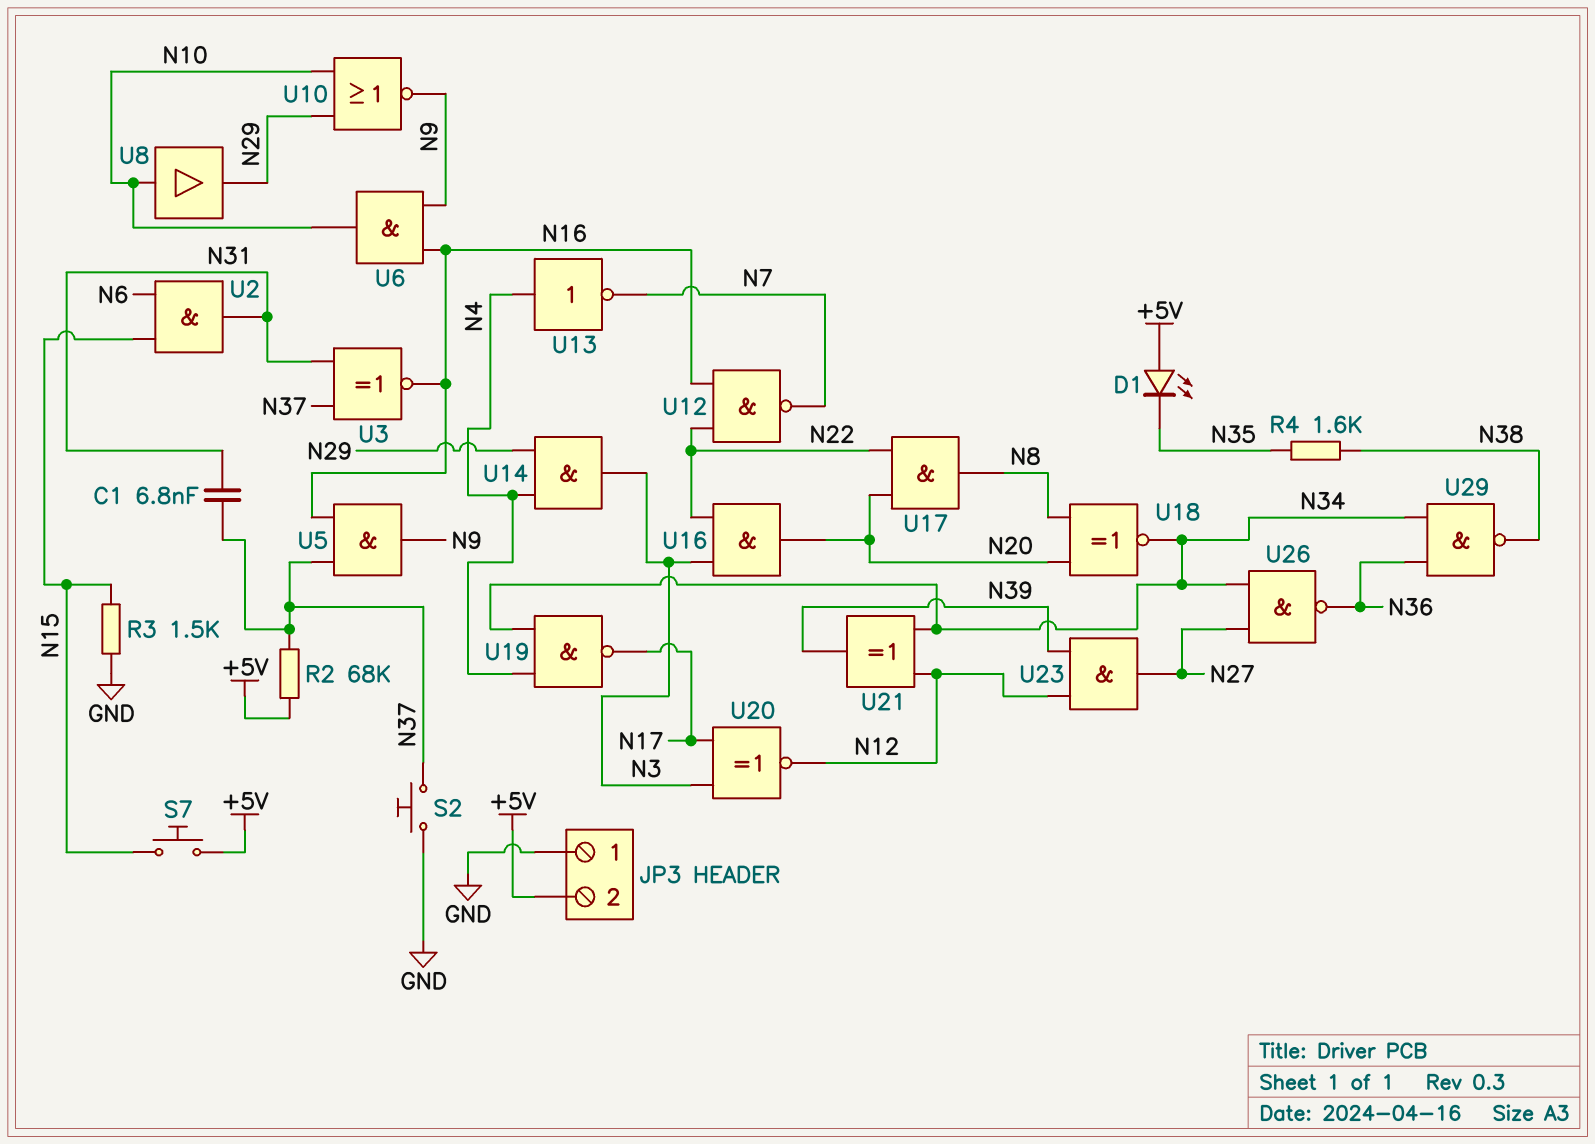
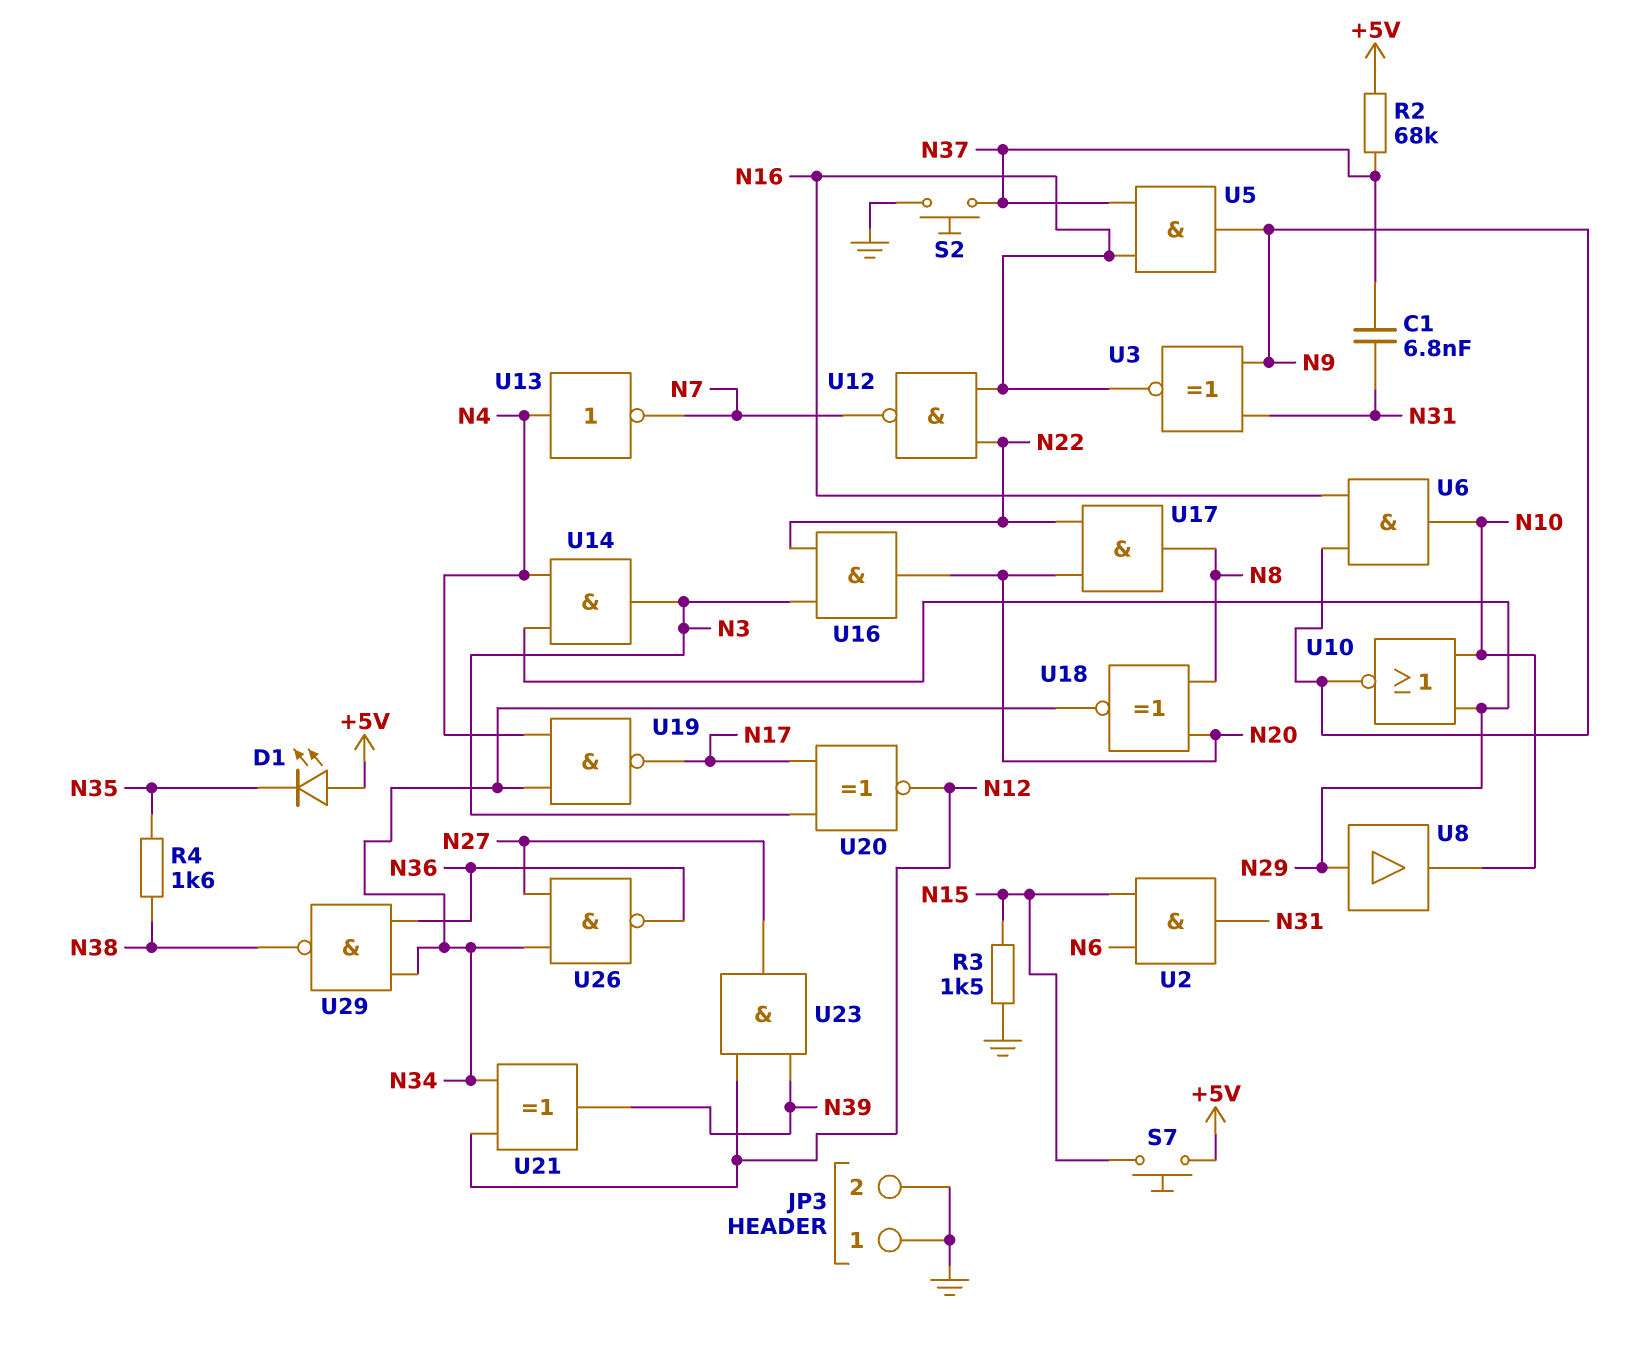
JP3 pin 2: +5V -> GND
U3: XNOR (in N31, in N37, out N16) -> XNOR (in N9, in N31, out N16)
U8: buffer (in N10, out N29) -> buffer (in N29, out N10)

